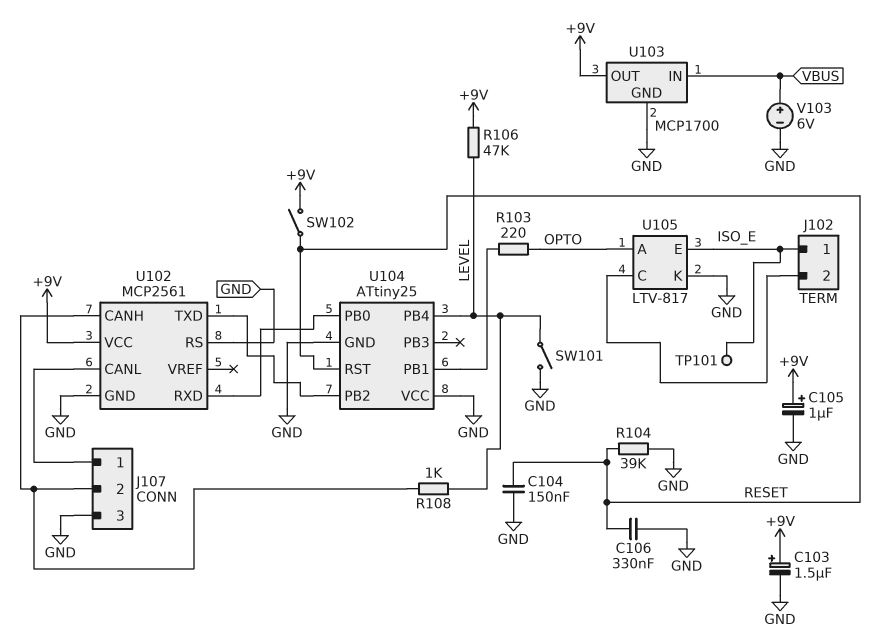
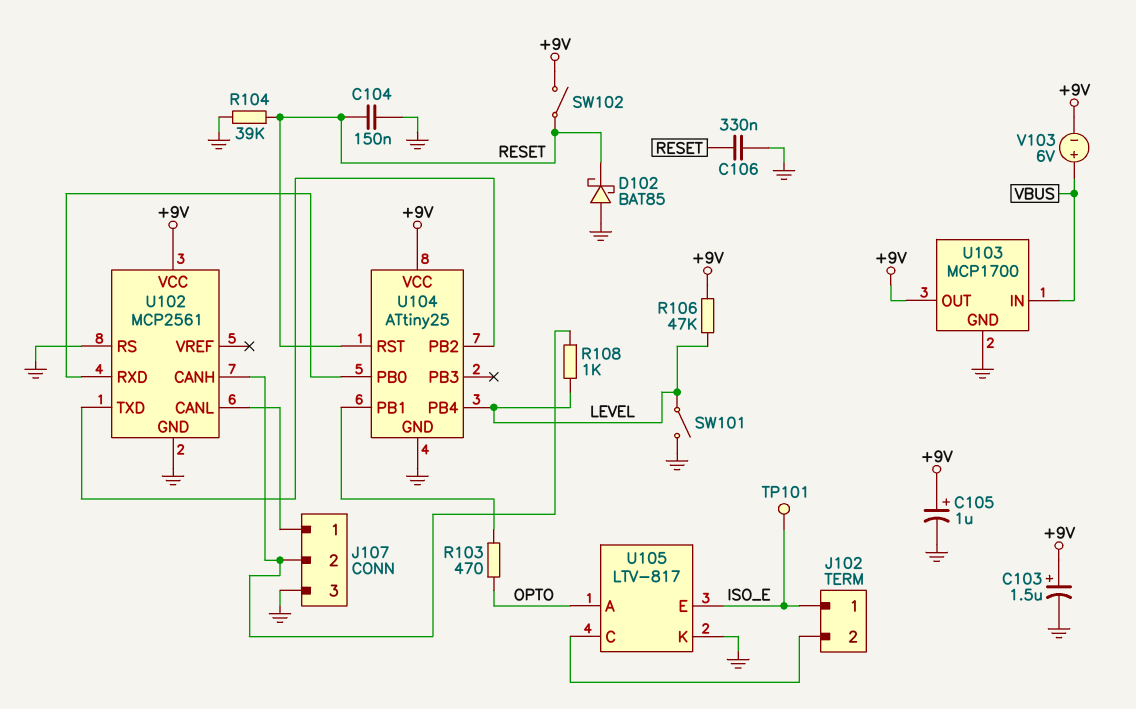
D102: none -> schottky BAT85 (A GND, K RESET)
R103: 220 (OPTO, U104/PB1) -> 470 (OPTO, U104/PB1)
U104 pin VCC: GND -> +9V
V103: 6V (plus VBUS, minus GND) -> 6V (plus VBUS, minus +9V)

